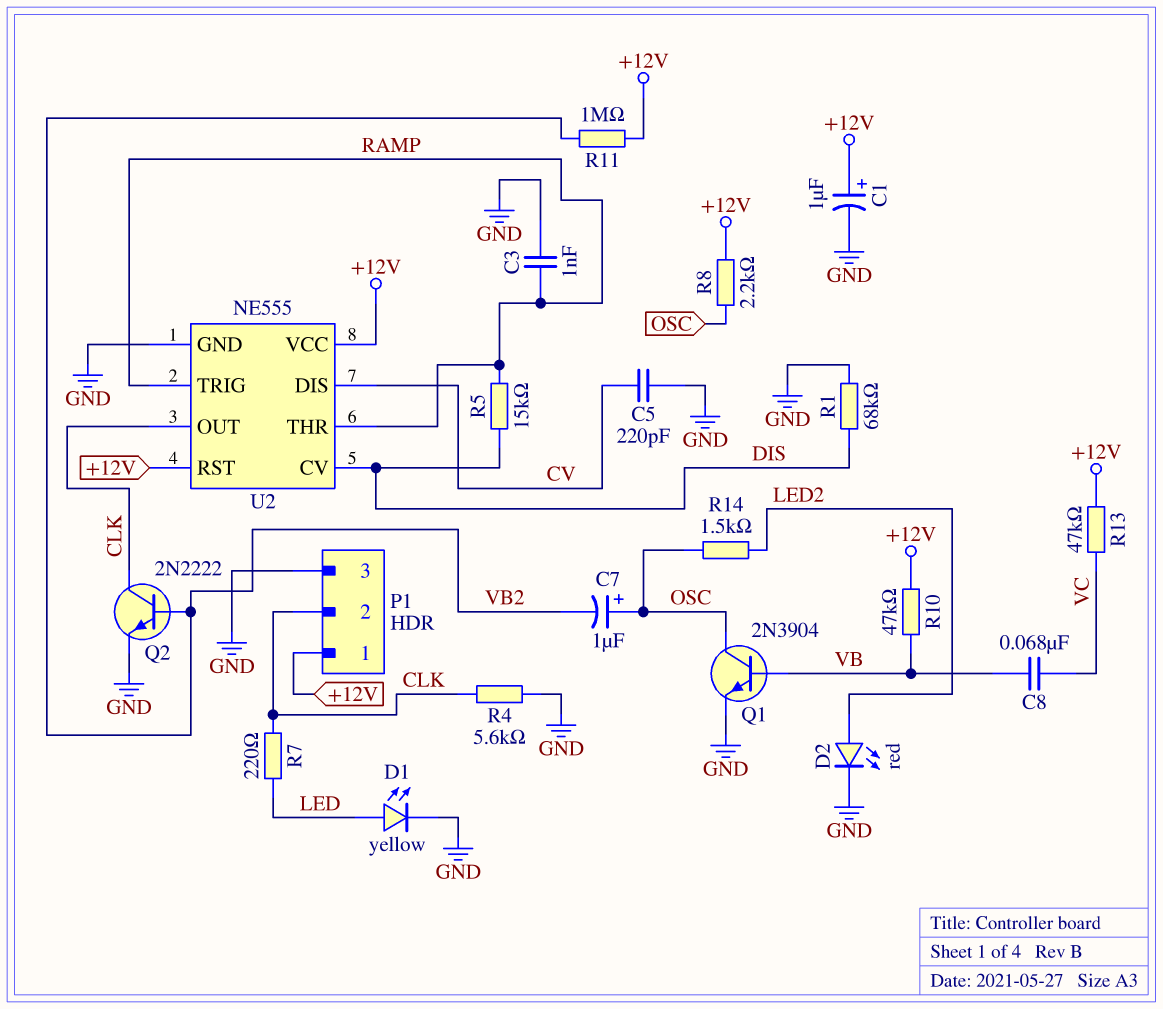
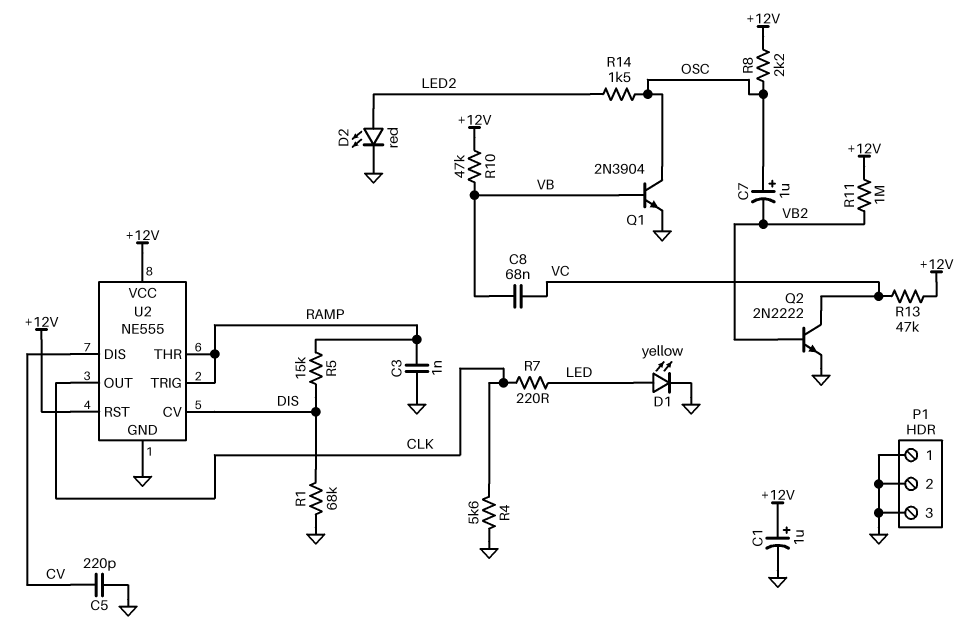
P1 pin 1: +12V -> GND
P1 pin 2: CLK -> GND
Q2: NPN 2N2222 (B VB2, C CLK, E GND) -> NPN 2N2222 (B VB2, C VC, E GND)

